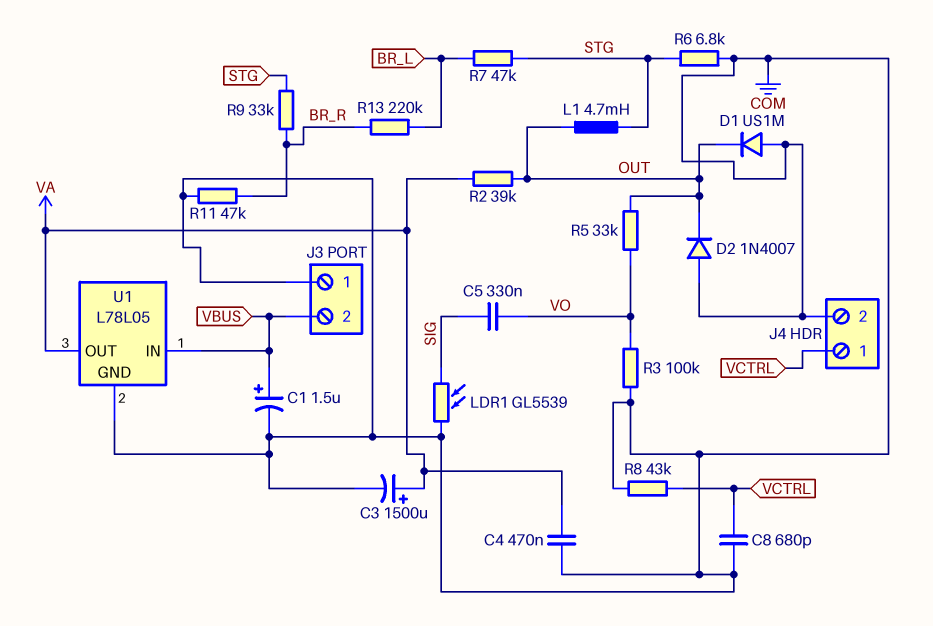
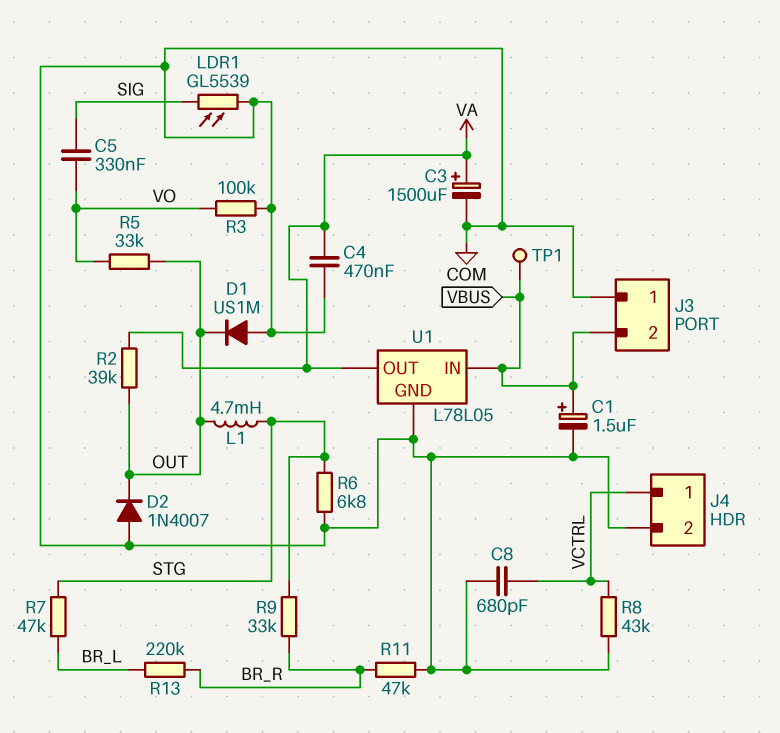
TP1: none -> test point (VBUS)

